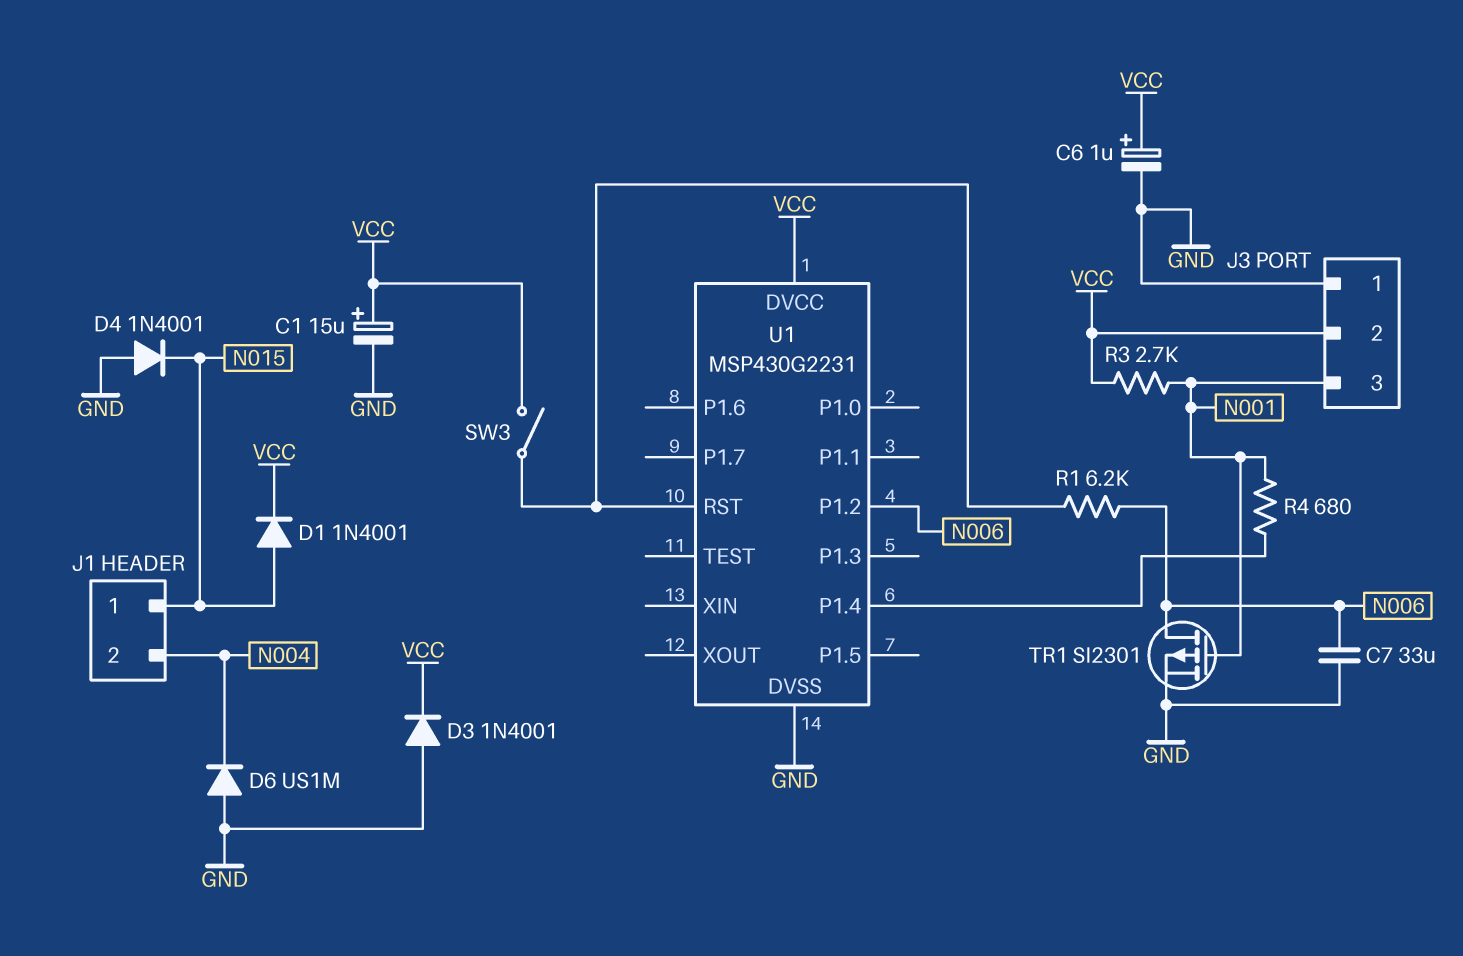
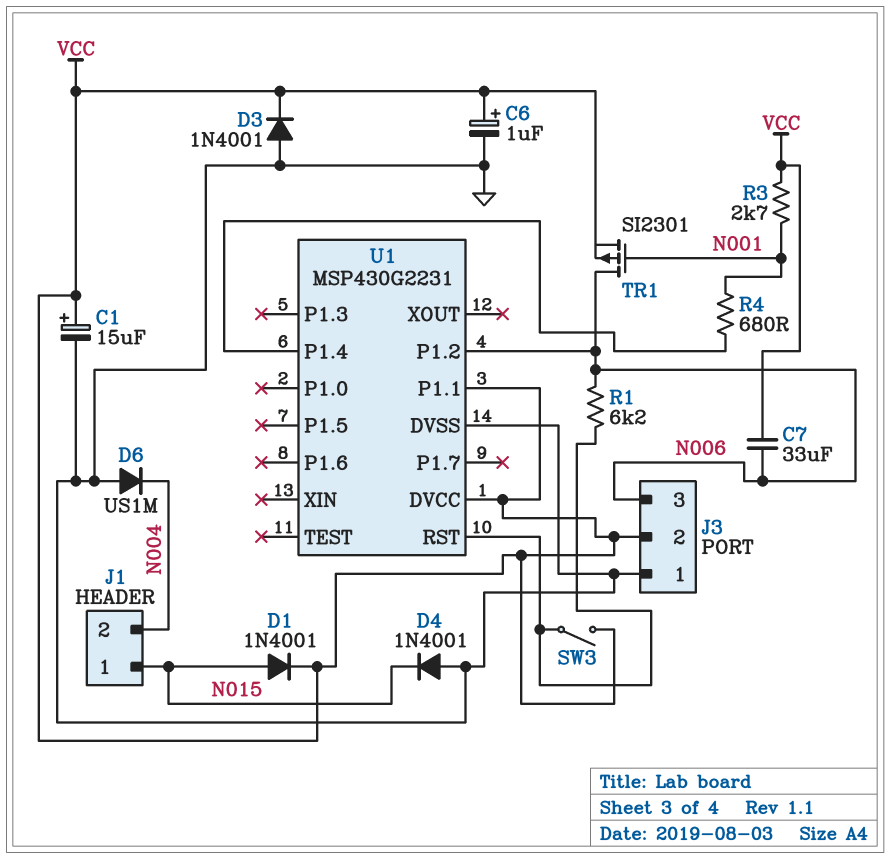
C7: 33uF (GND, N006) -> 33uF (N006, VCC)
J3 pin 3: N001 -> N006
TR1: PMOS SI2301 (G N001, D N006, S GND) -> PMOS SI2301 (G N001, D N006, S VCC)
U1 pin P1.1: none -> VCC

